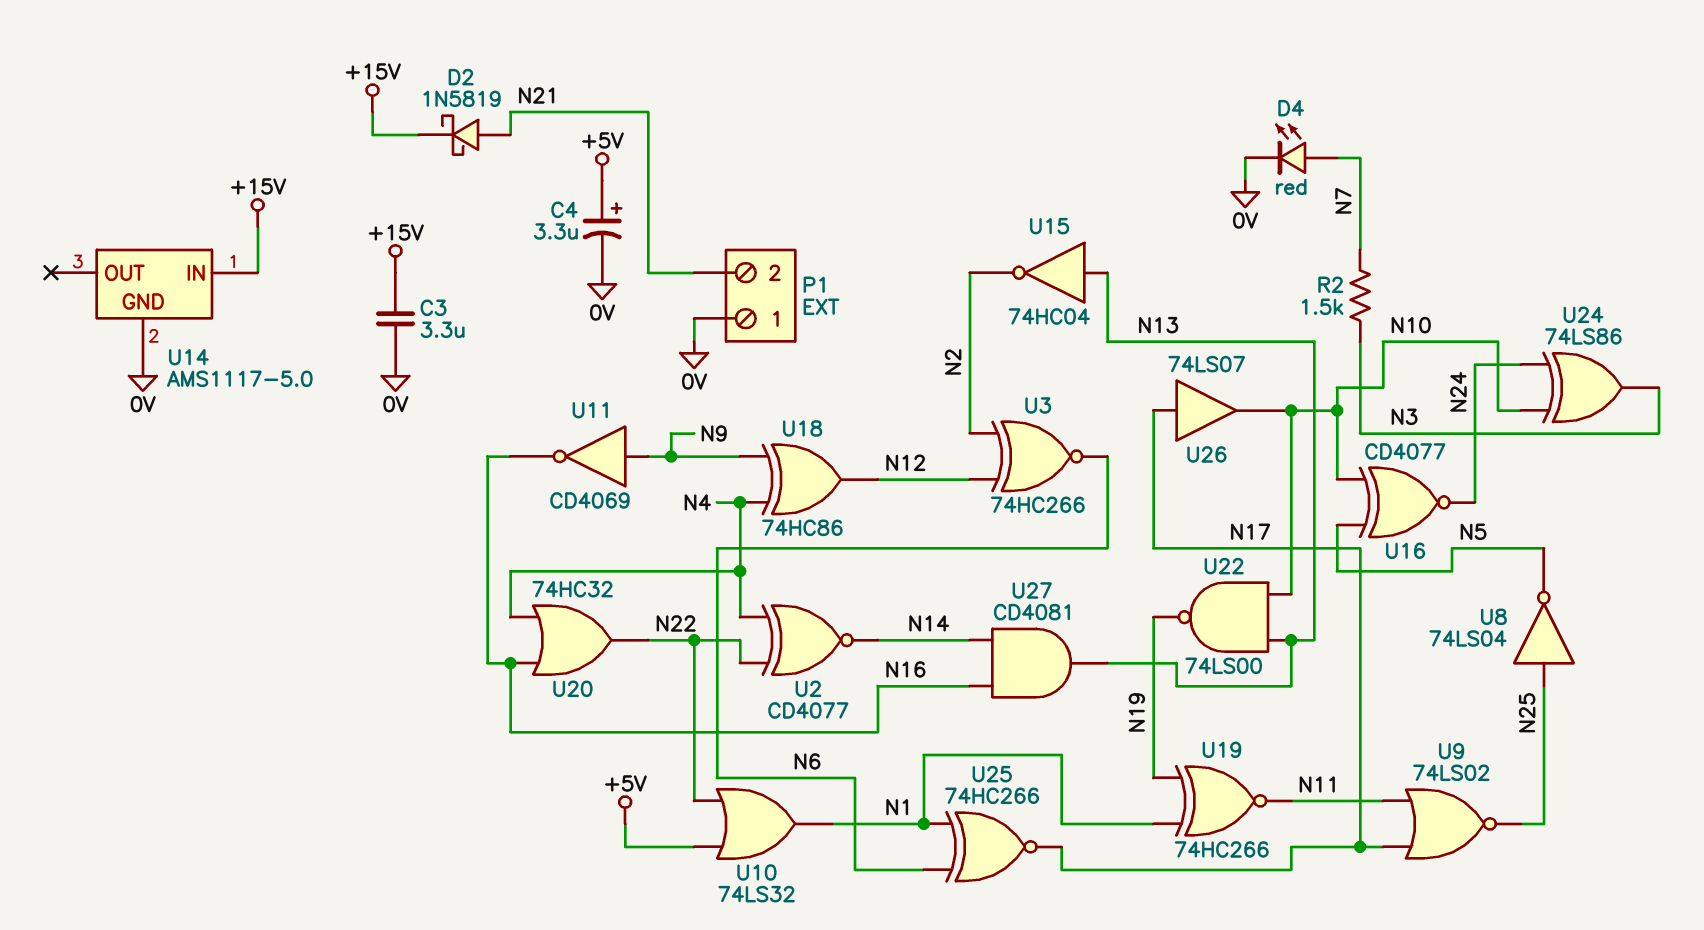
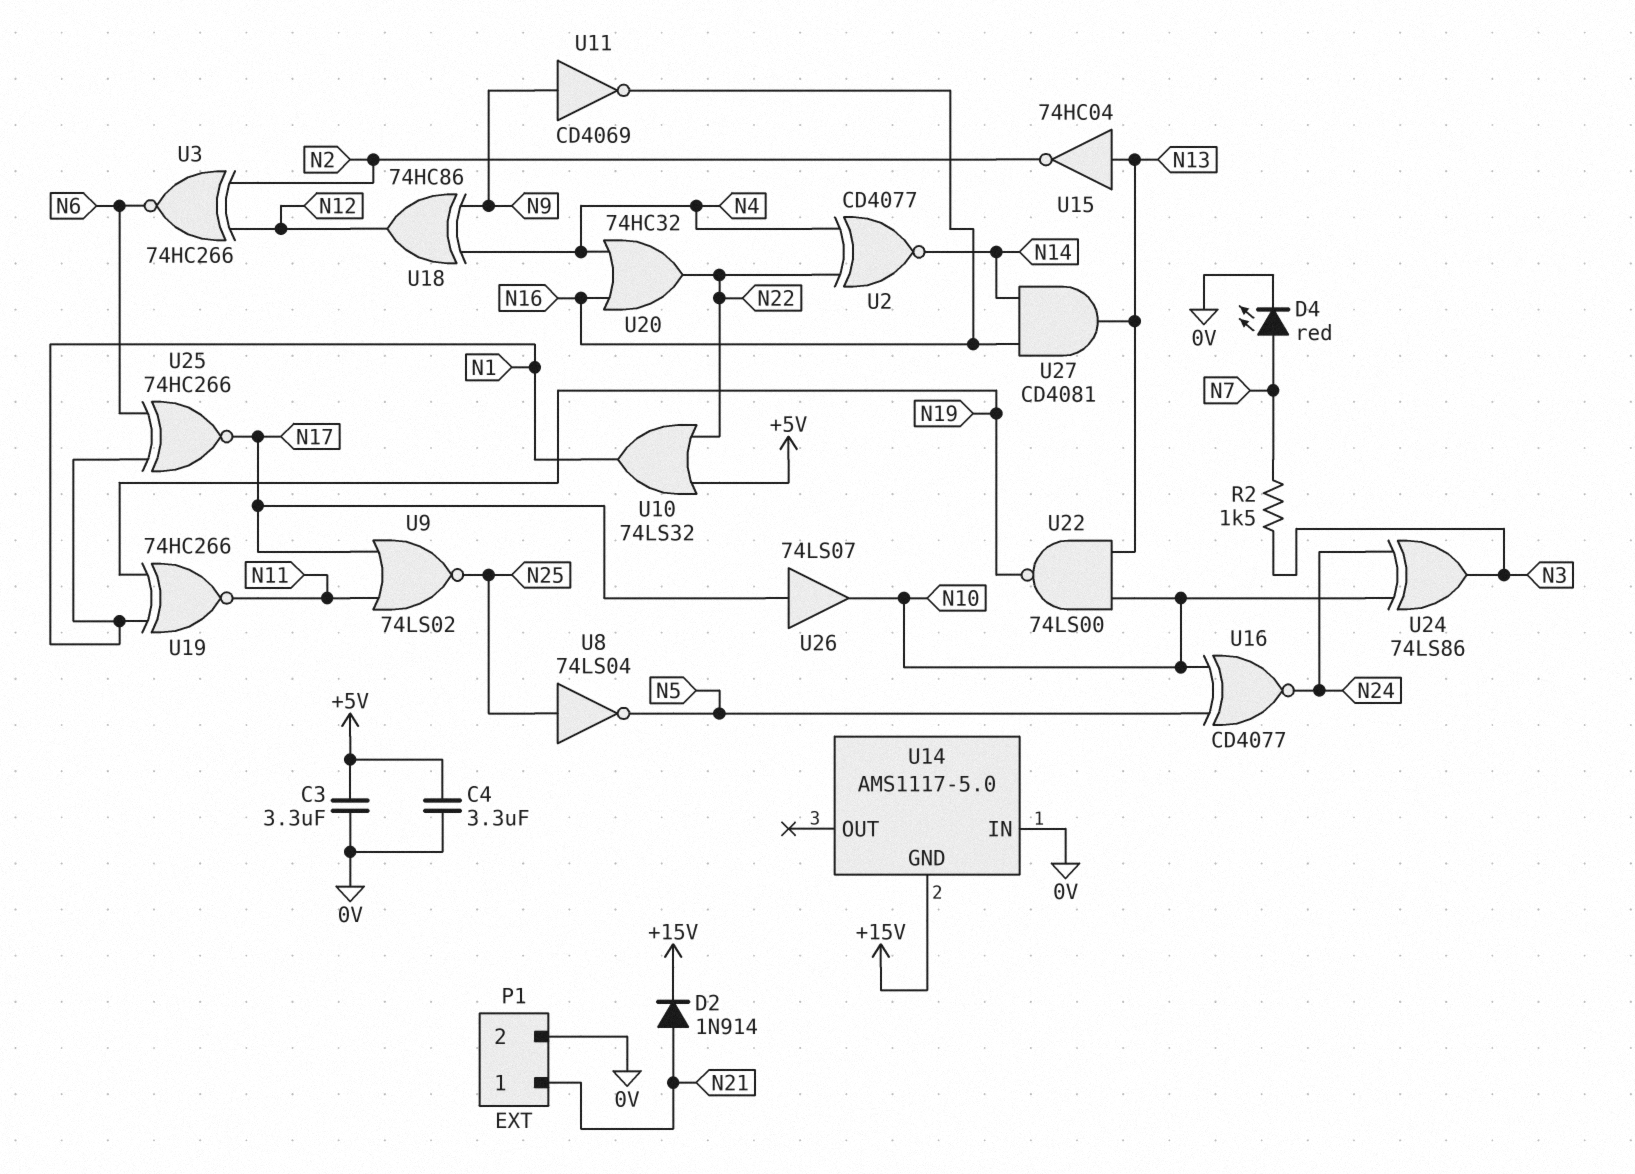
C3: 3.3uF (+15V, 0V) -> 3.3uF (+5V, 0V)
C4: 3.3uF (plus +5V, minus 0V) -> 3.3uF (+5V, 0V)
D2: schottky 1N5819 (A N21, K +15V) -> diode 1N914 (A N21, K +15V)
P1 pin 1: 0V -> N21
P1 pin 2: N21 -> 0V
U14 pin GND: 0V -> +15V
U14 pin IN: +15V -> 0V

